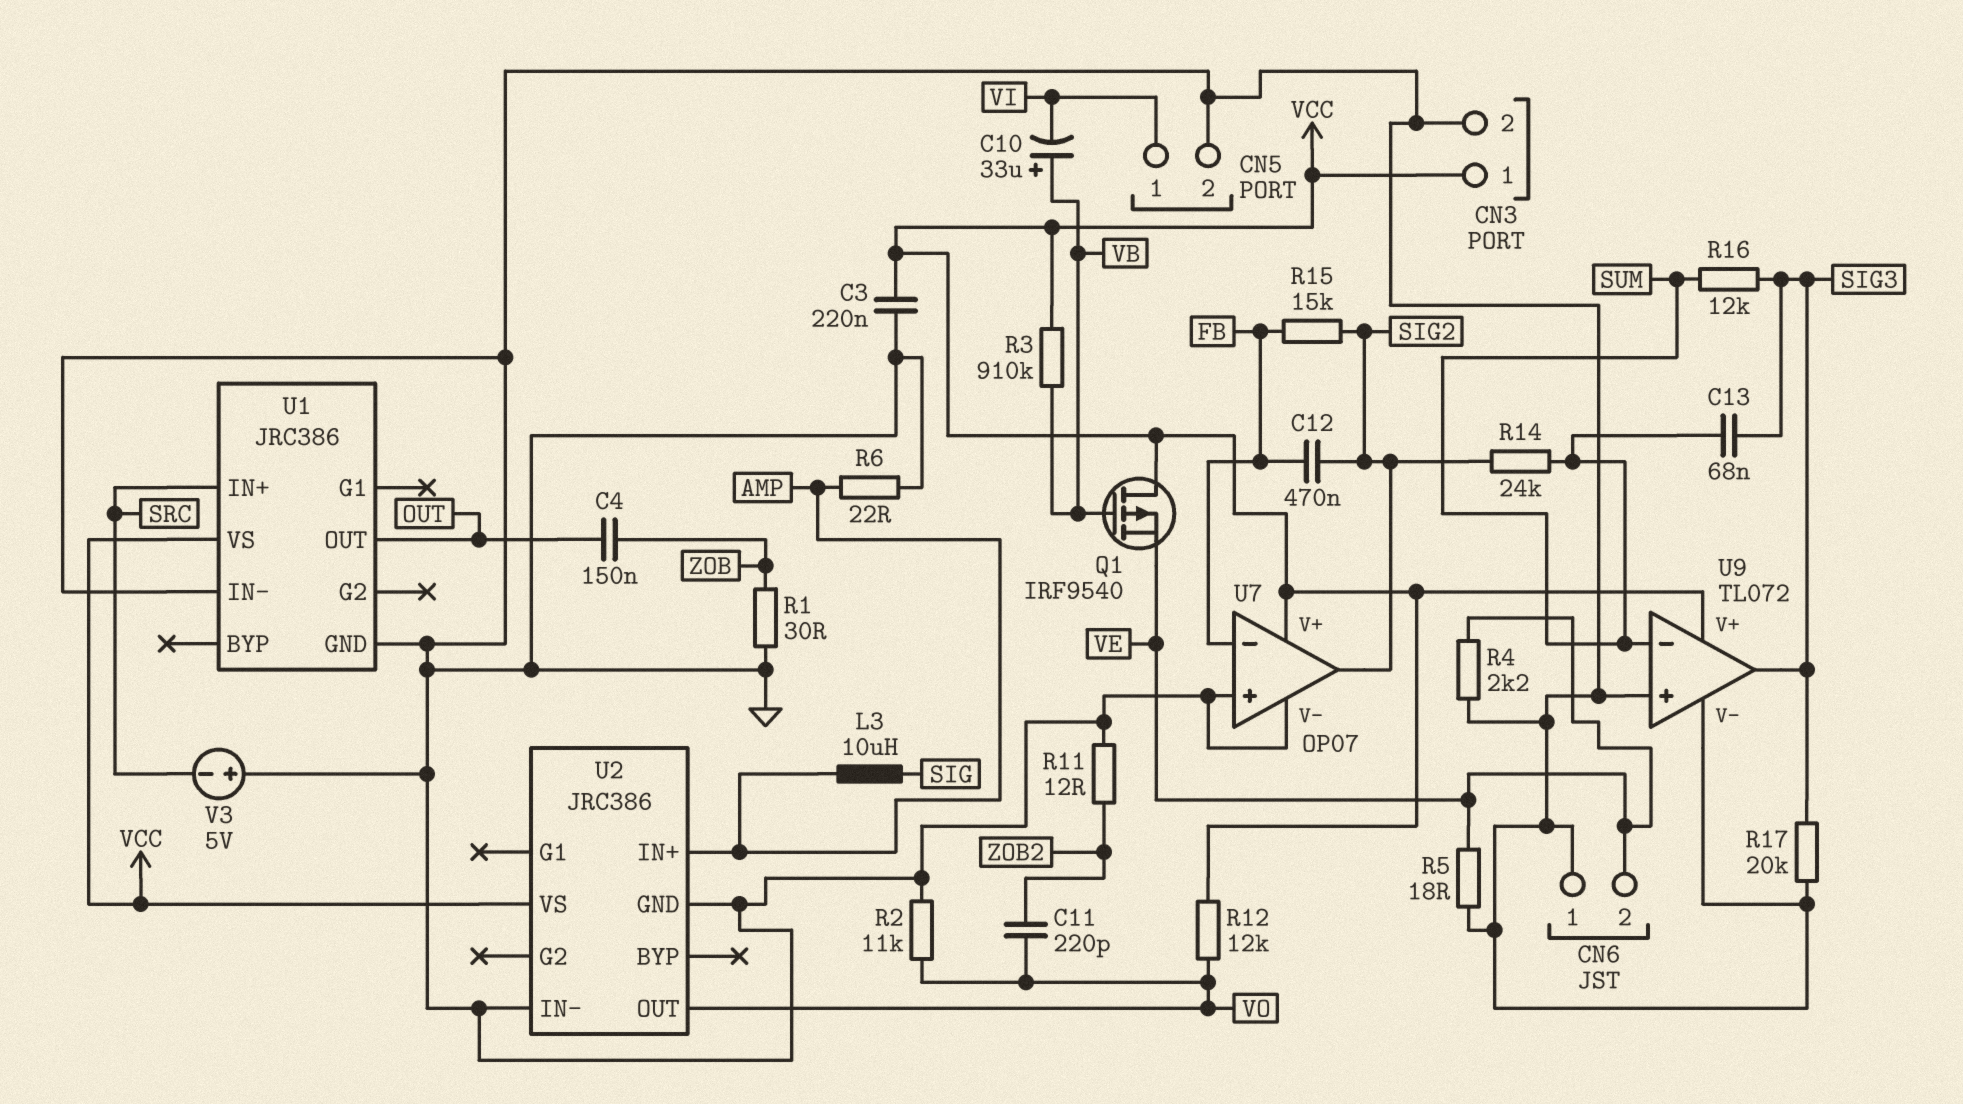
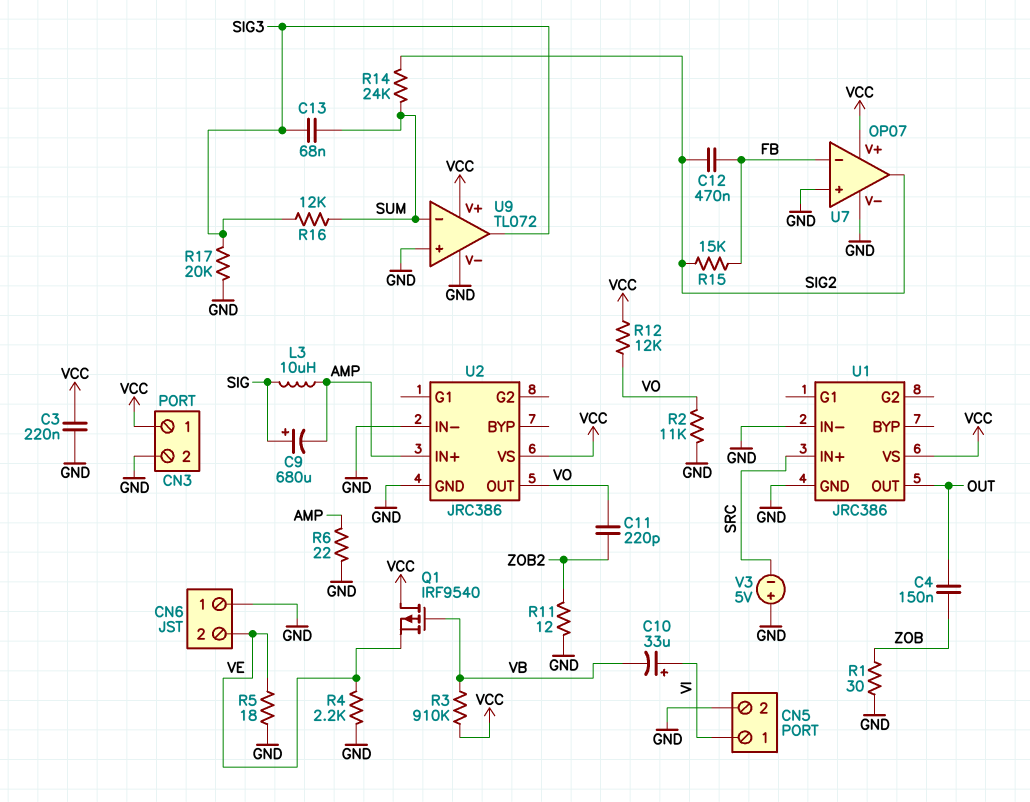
C9: none -> 680uF (plus SIG, minus AMP)
C10: 33uF (plus VB, minus VI) -> 33uF (plus VI, minus VB)

